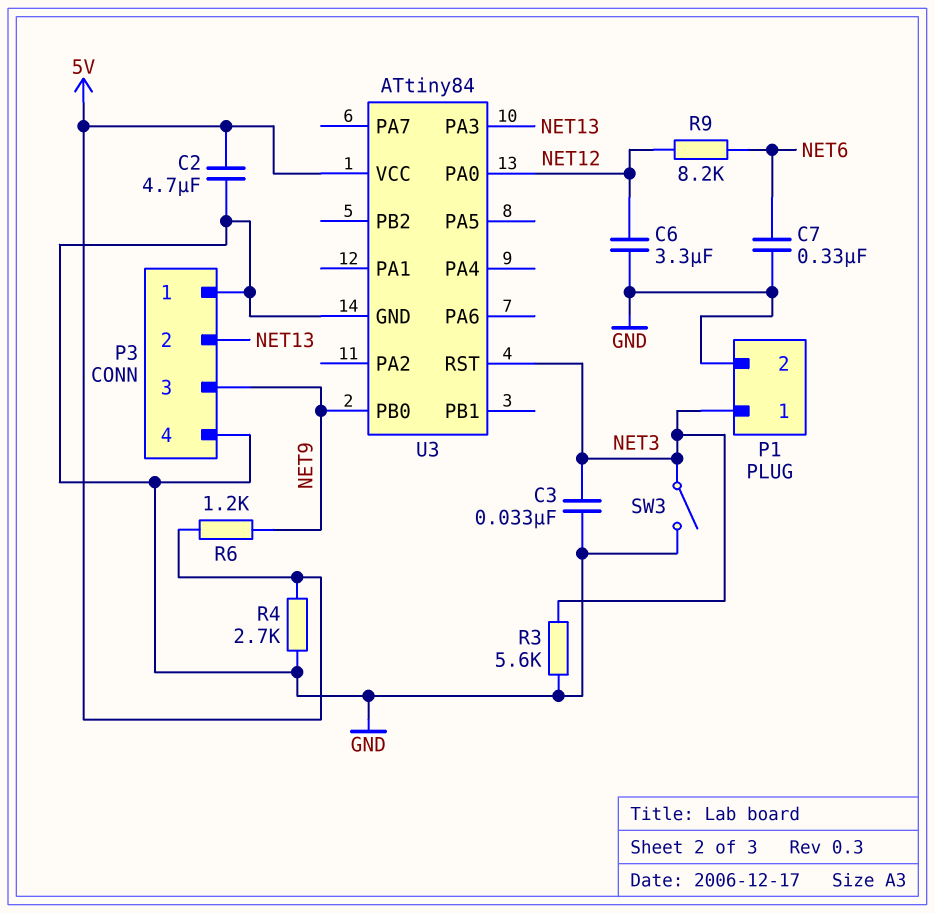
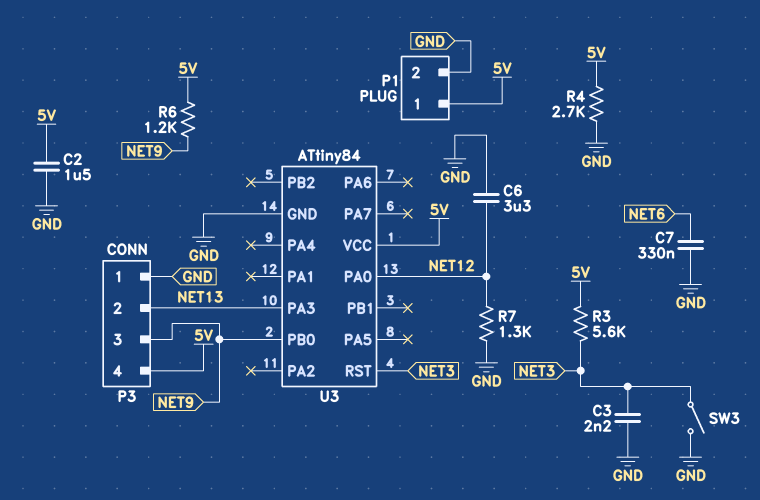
C2: 4.7uF (5V, GND) -> 1.5uF (5V, GND)
C3: 33nF (GND, NET3) -> 2.2nF (GND, NET3)
P1 pin 1: NET3 -> 5V
P3 pin 4: GND -> 5V
R3: 5.6k (GND, NET3) -> 5.6k (5V, NET3)
R7: none -> 1.3k (GND, NET12)
R9: 8.2k (NET6, NET12) -> none

